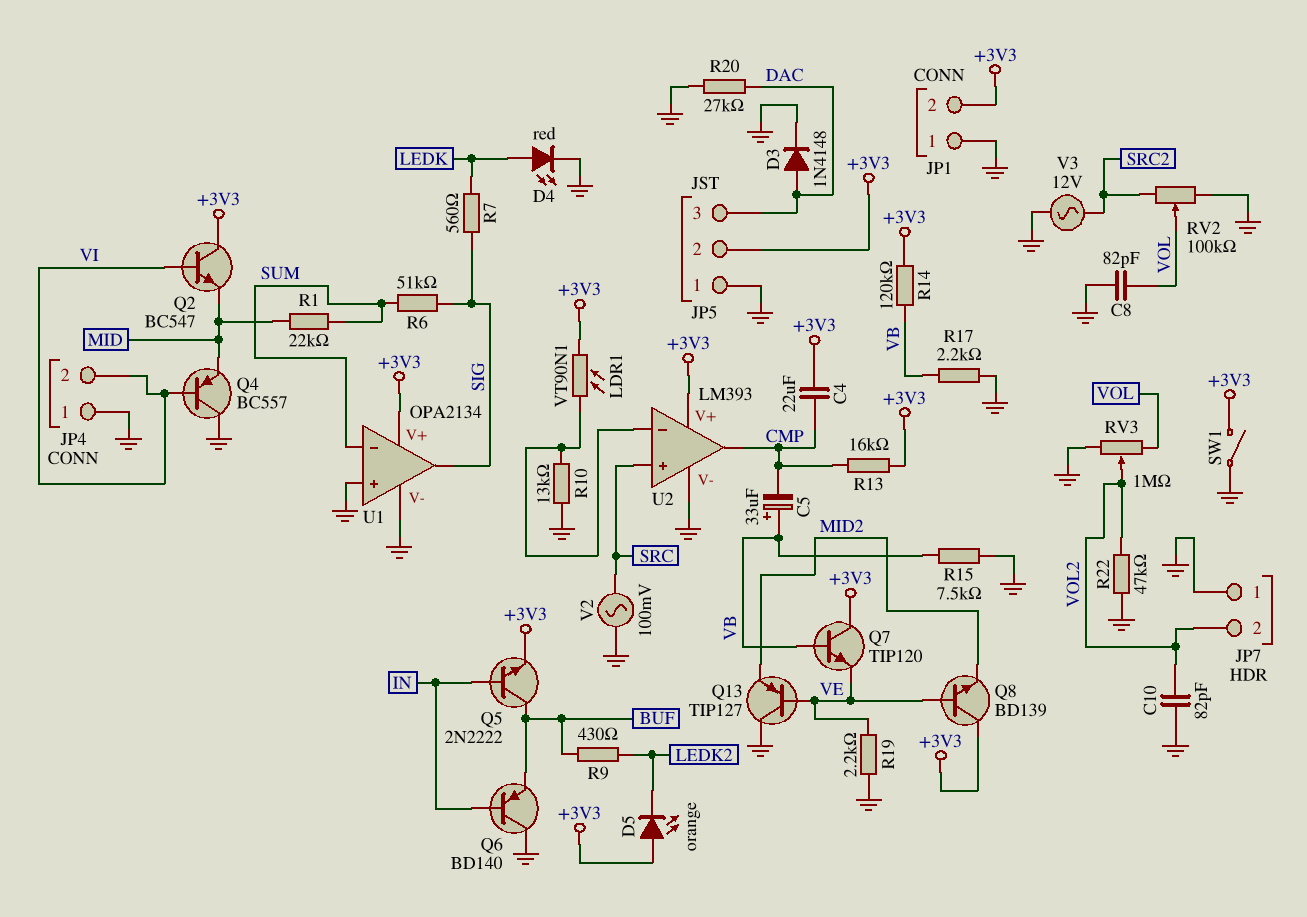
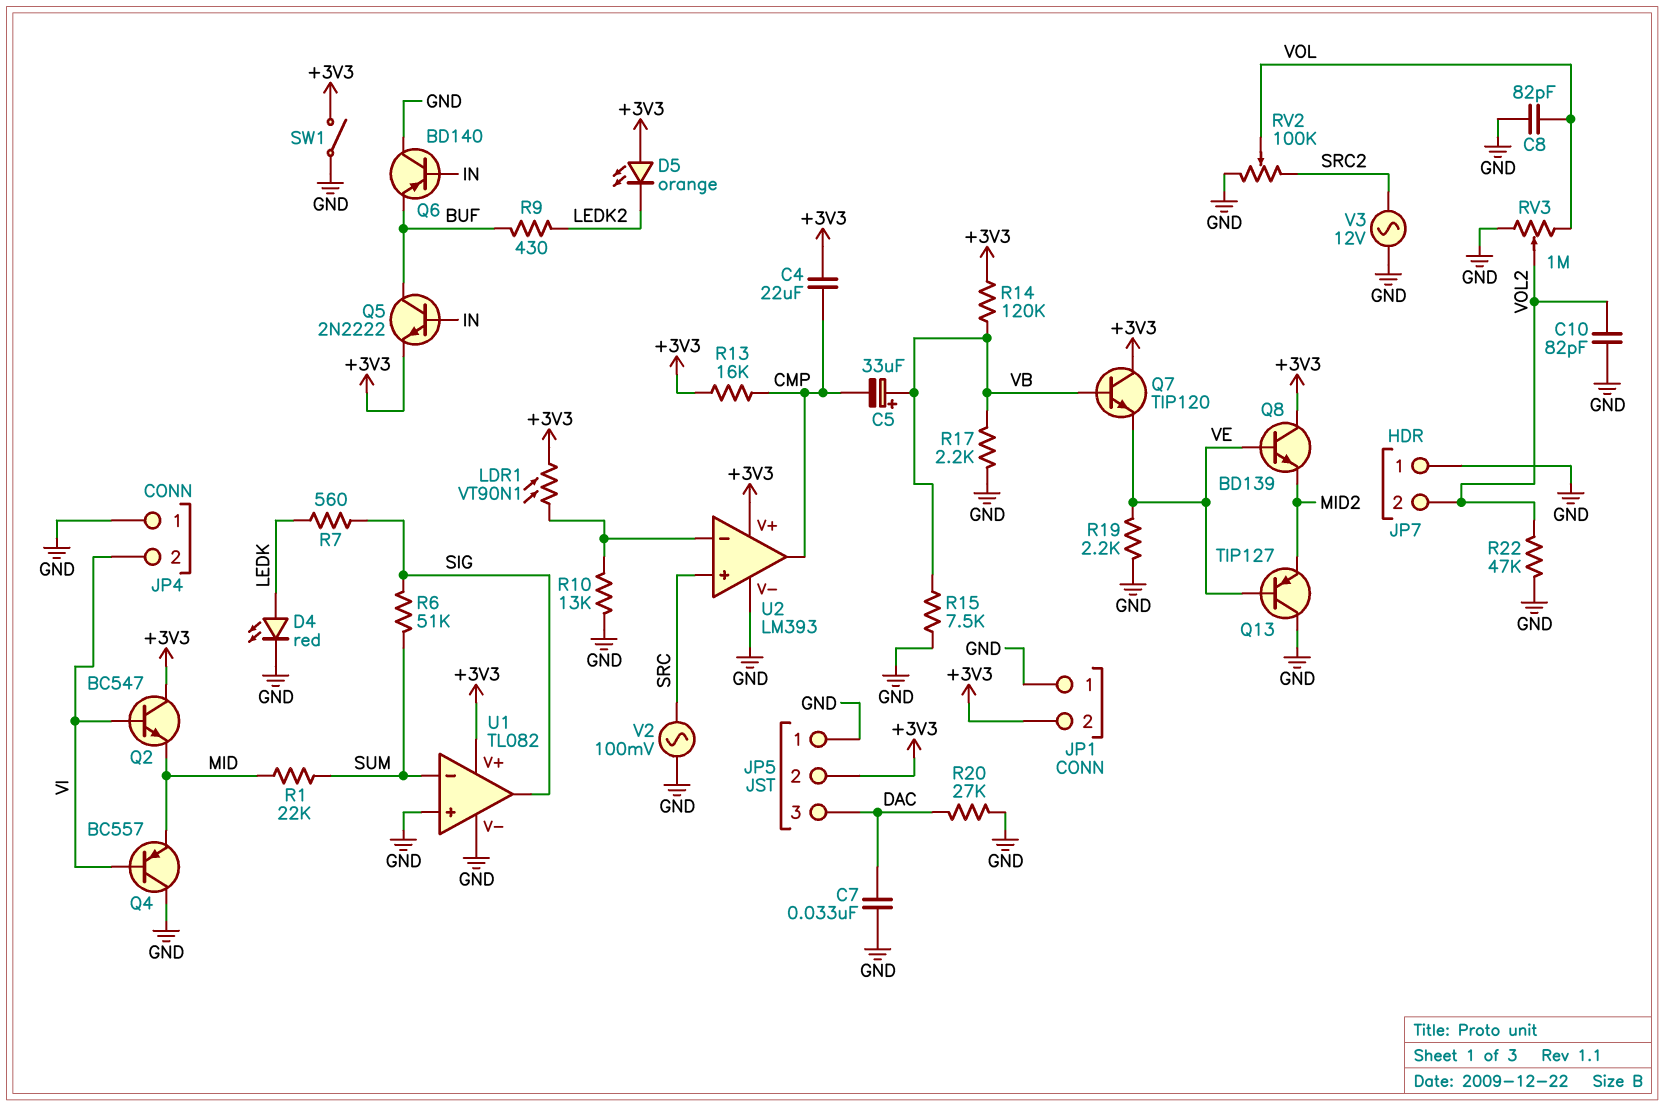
C7: none -> 33nF (DAC, GND)
D3: diode 1N4148 (A DAC, K GND) -> none
U1: OPA2134 -> TL082

